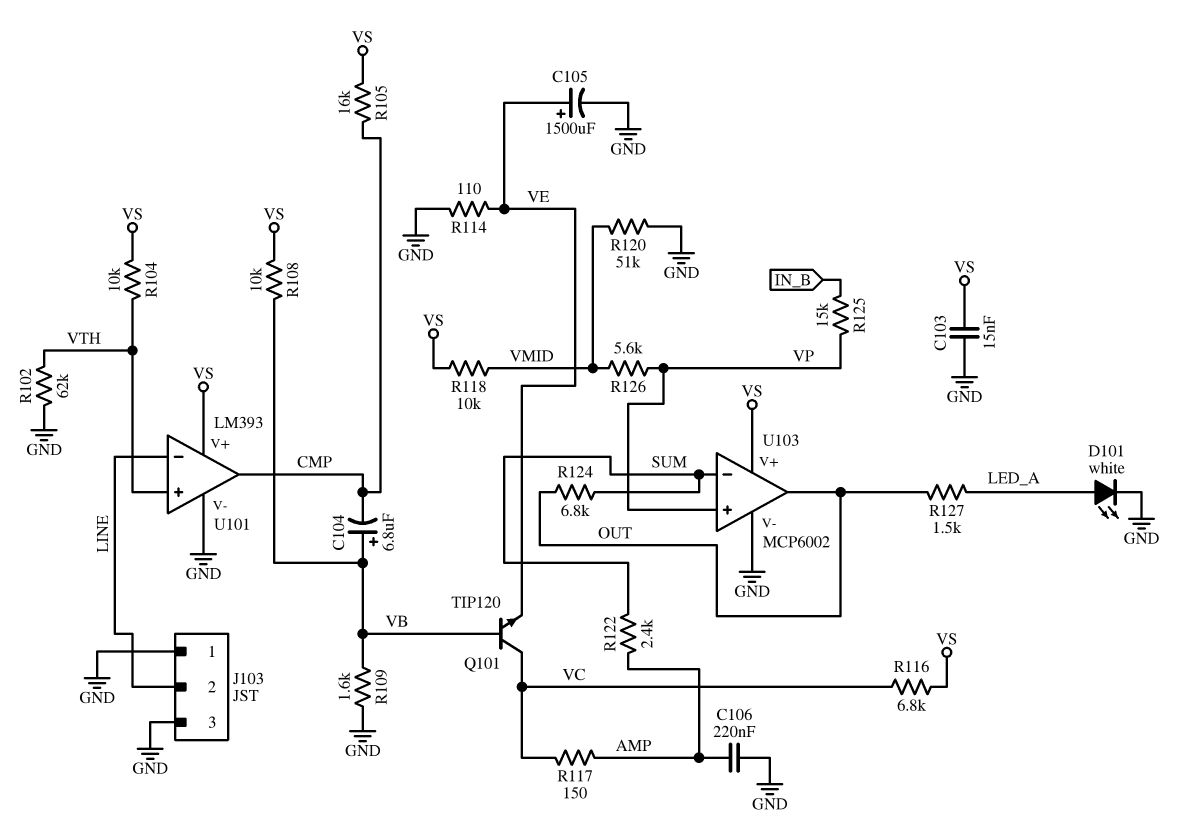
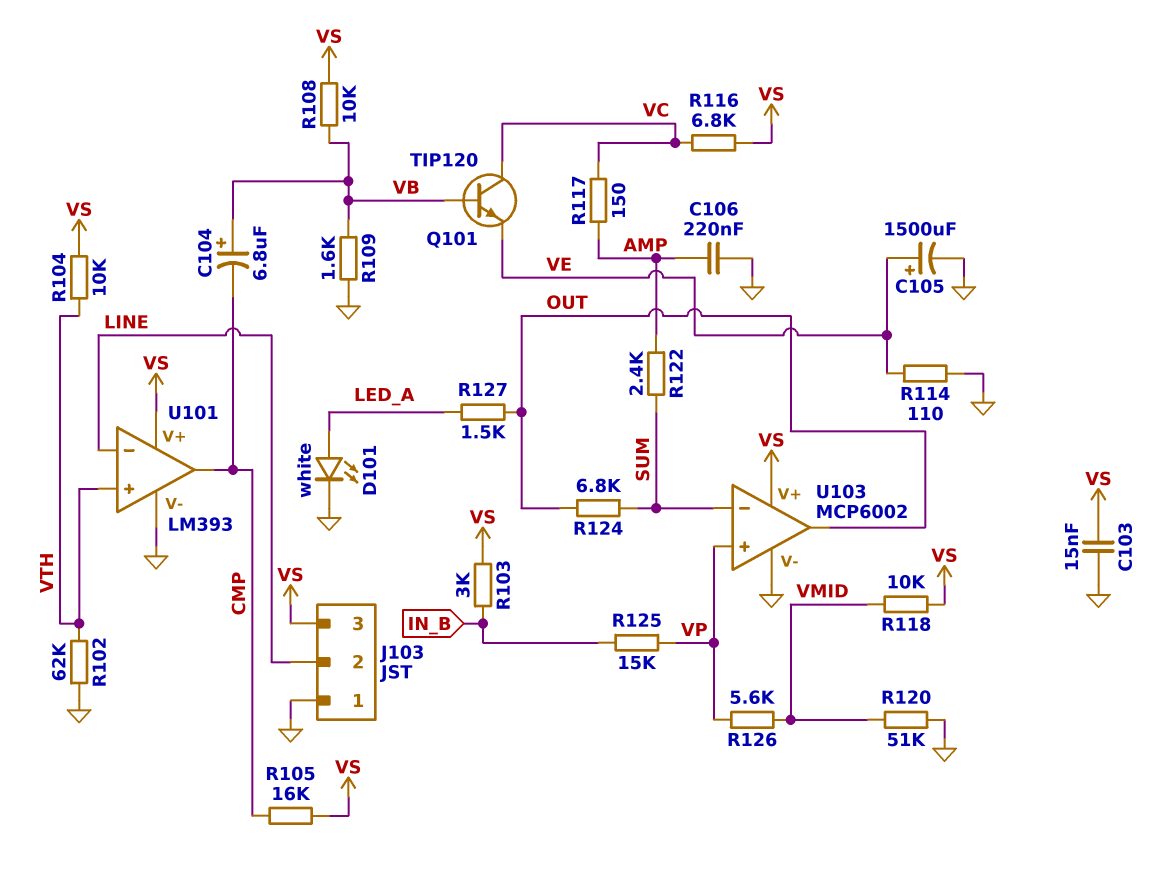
J103 pin 3: GND -> VS
R103: none -> 3k (IN_B, VS)

